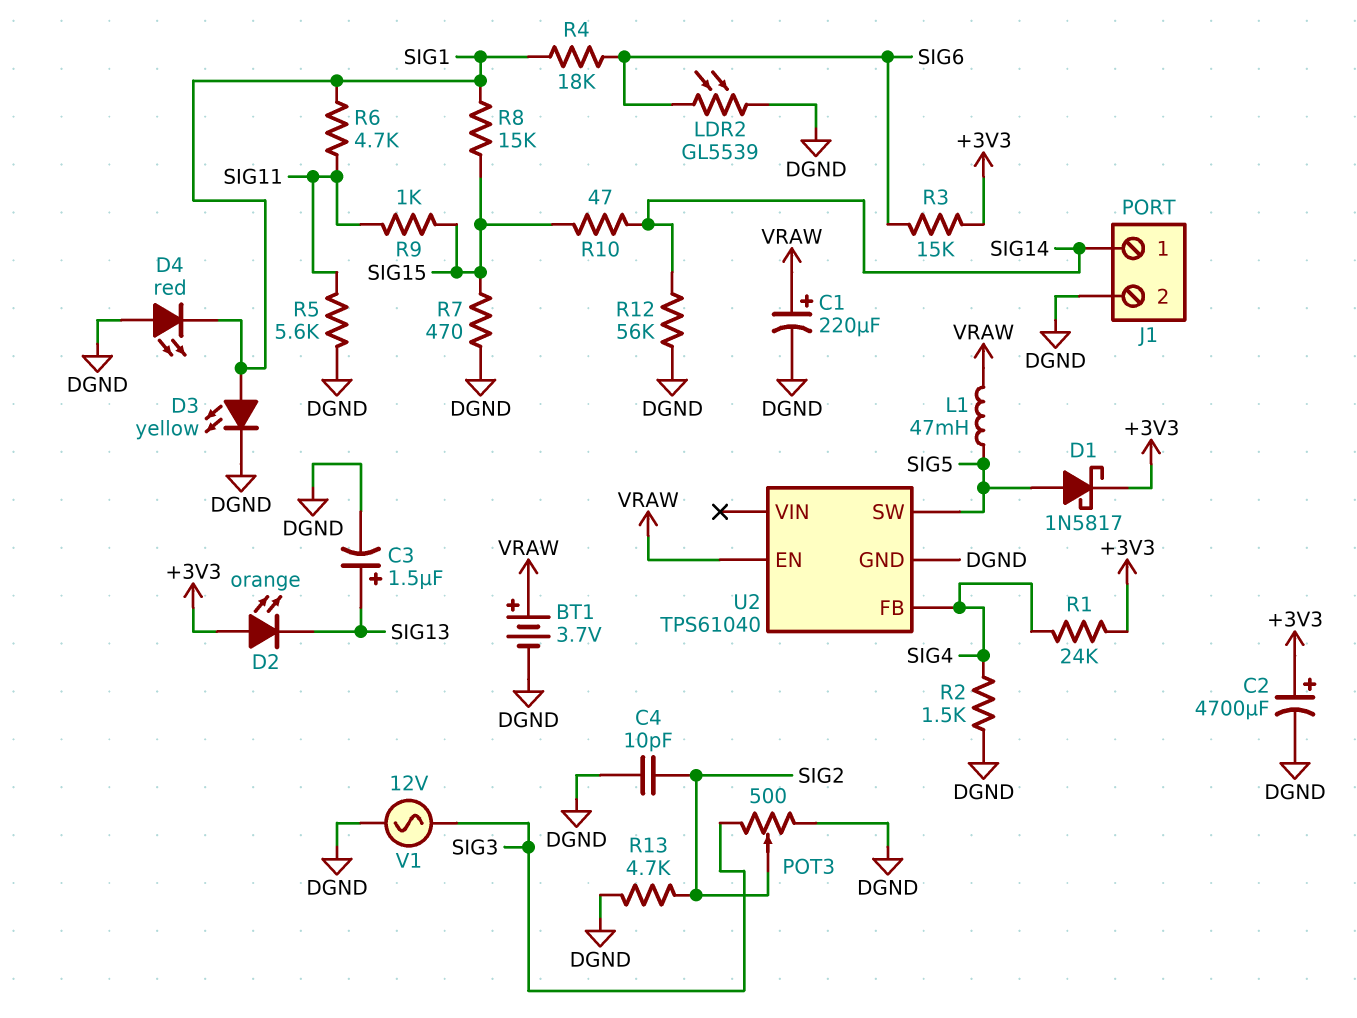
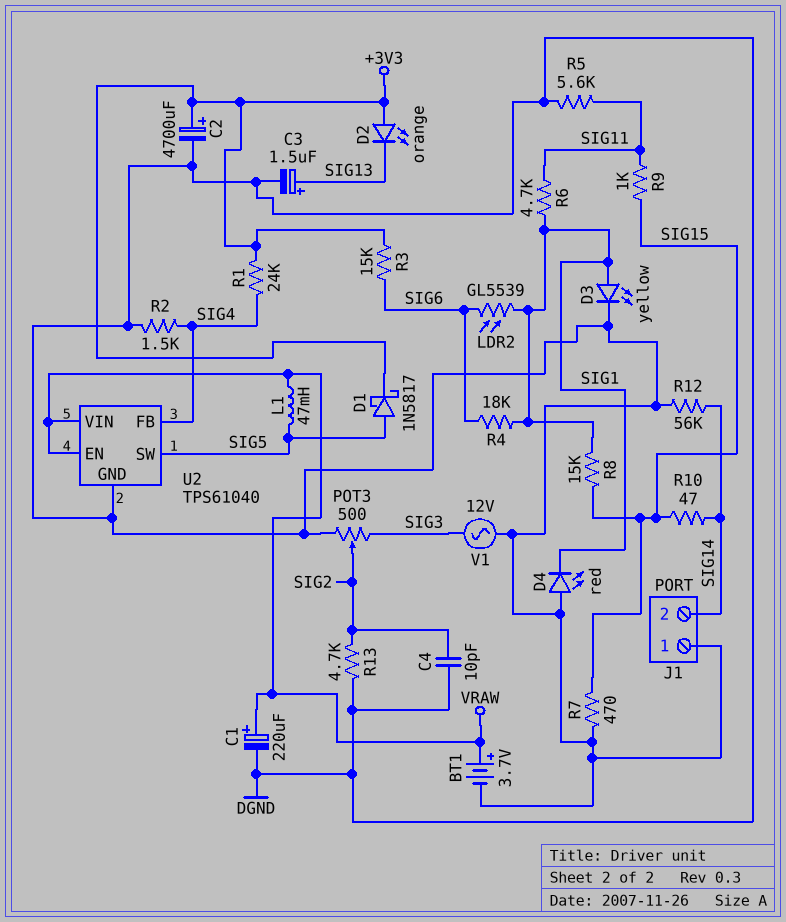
J1 pin 1: SIG14 -> DGND
J1 pin 2: DGND -> SIG14
LDR2: GL5539 (DGND, SIG6) -> GL5539 (SIG1, SIG6)
U2 pin VIN: none -> VRAW

